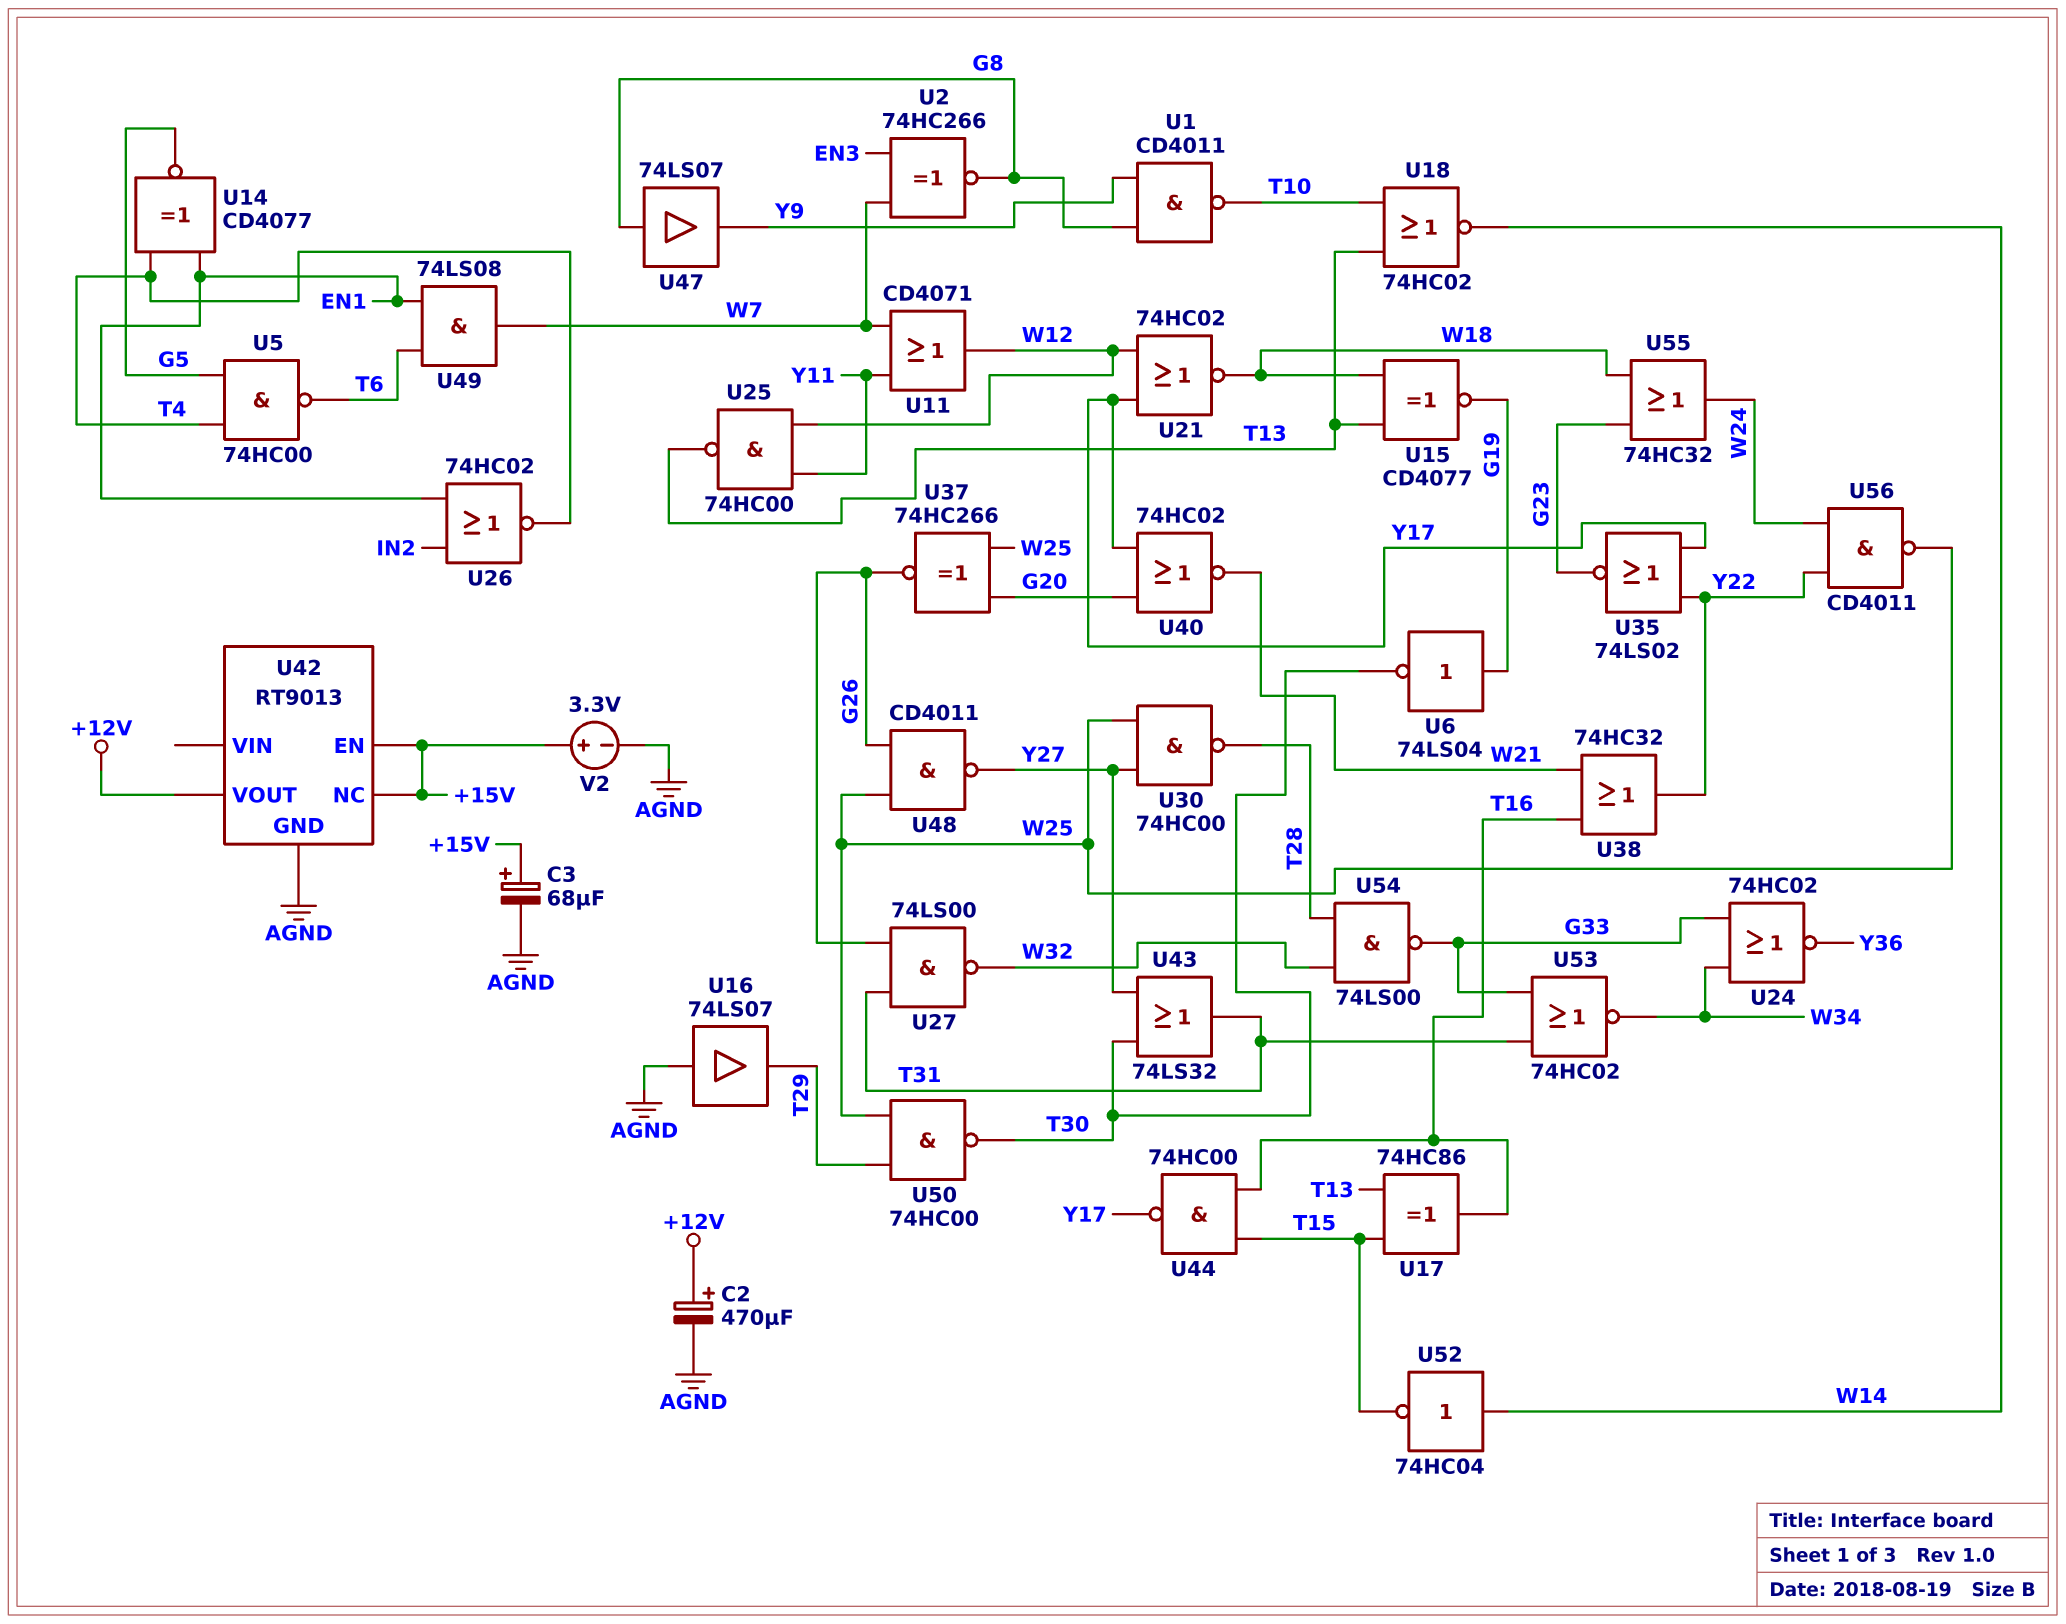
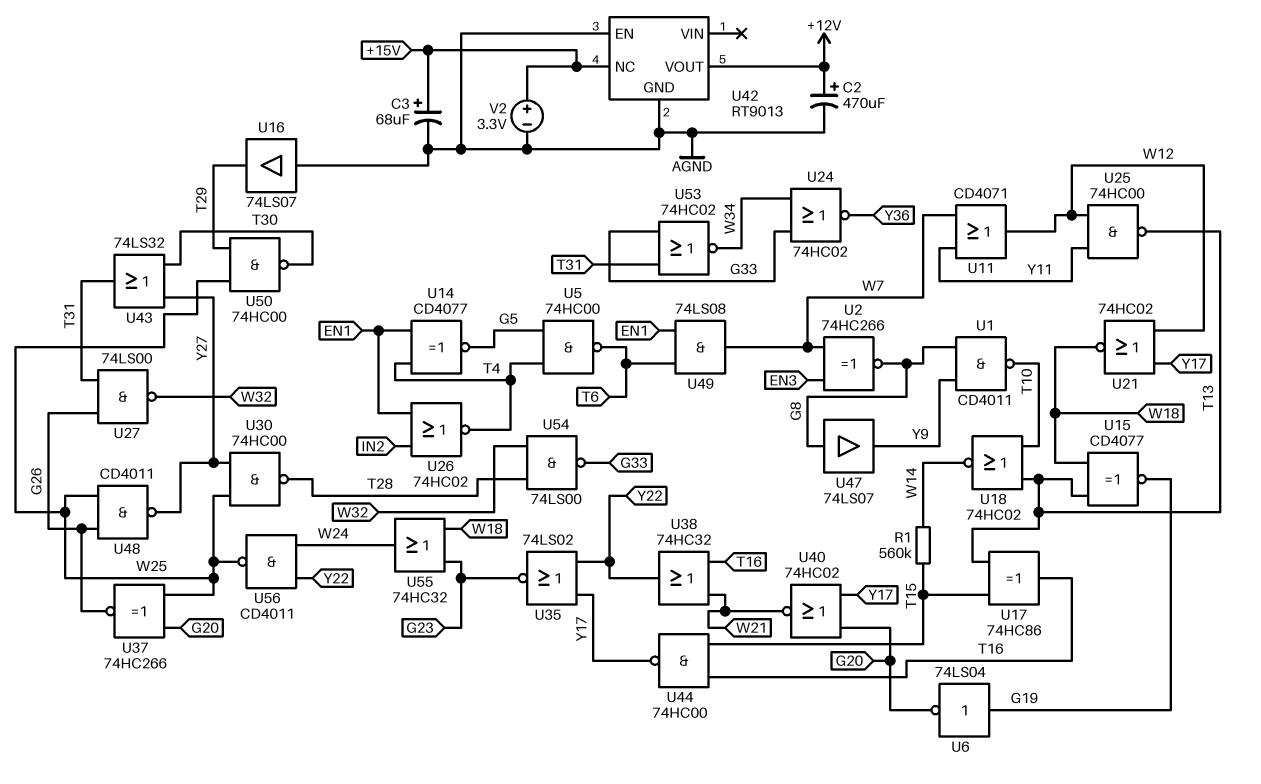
R1: none -> 560k (T15, W14)
U6: NOT 74LS04 (in G19, out T30) -> NOT 74LS04 (in G19, out G20)
U42 pin EN: +15V -> AGND
U52: NOT 74HC04 (in W14, out T15) -> none

